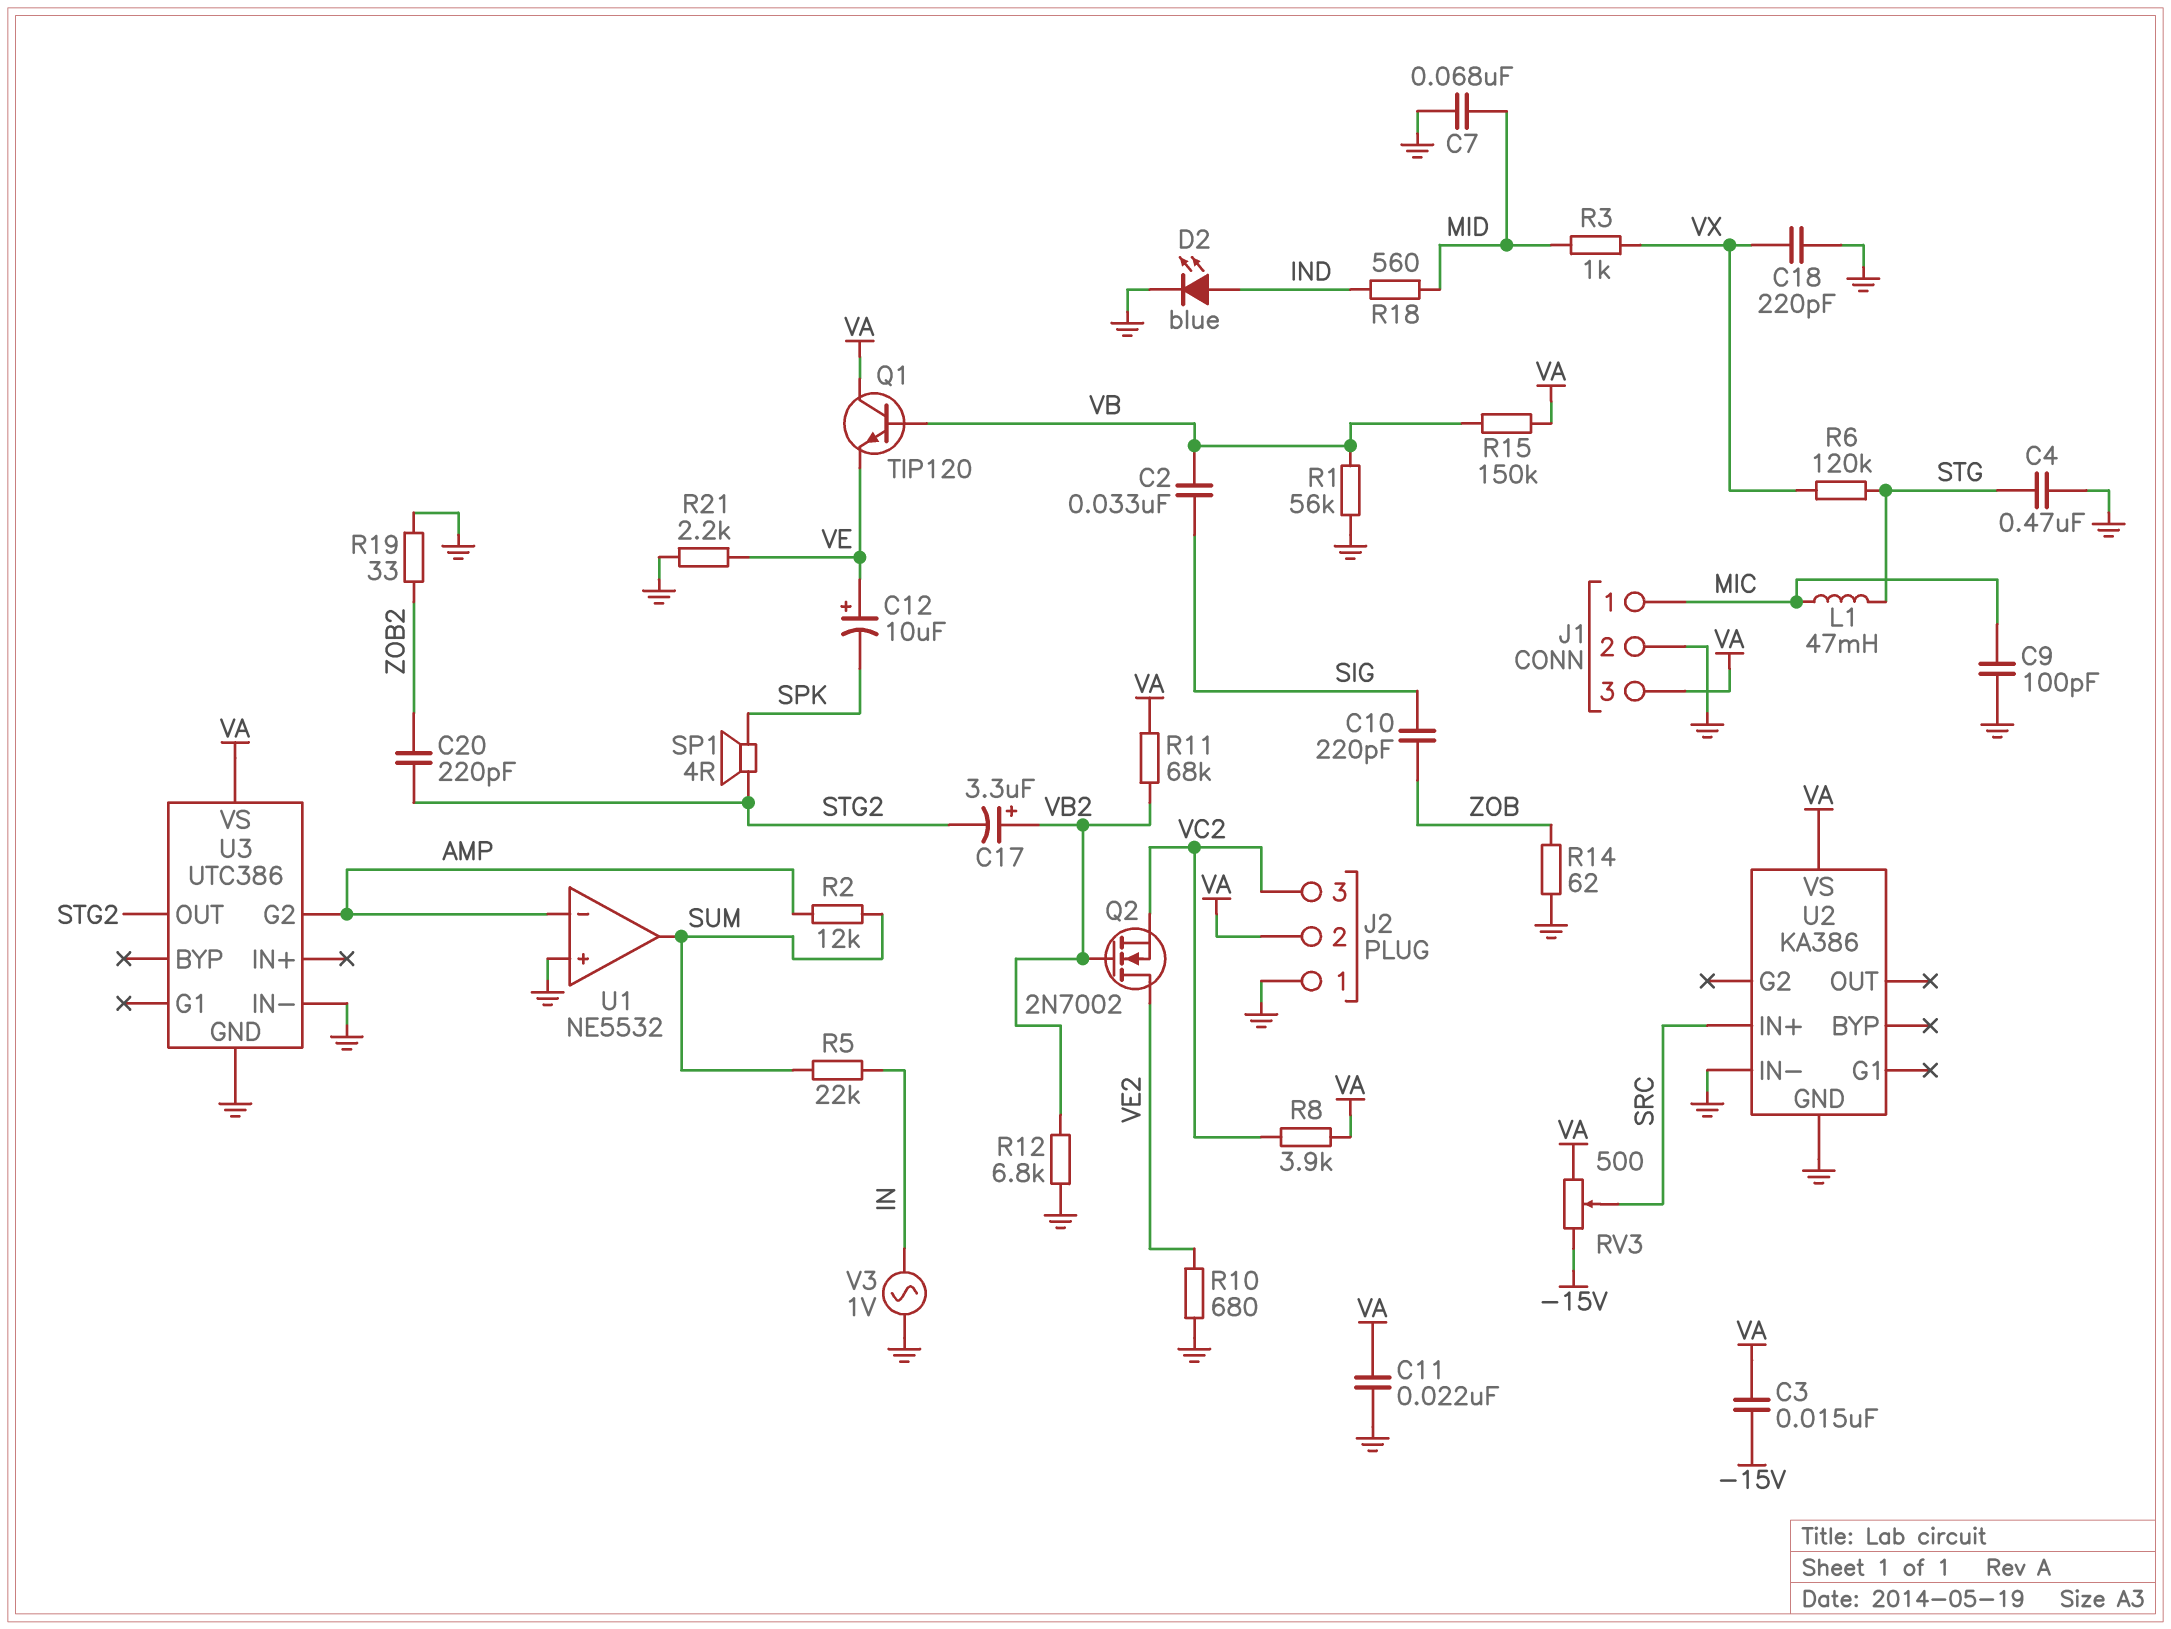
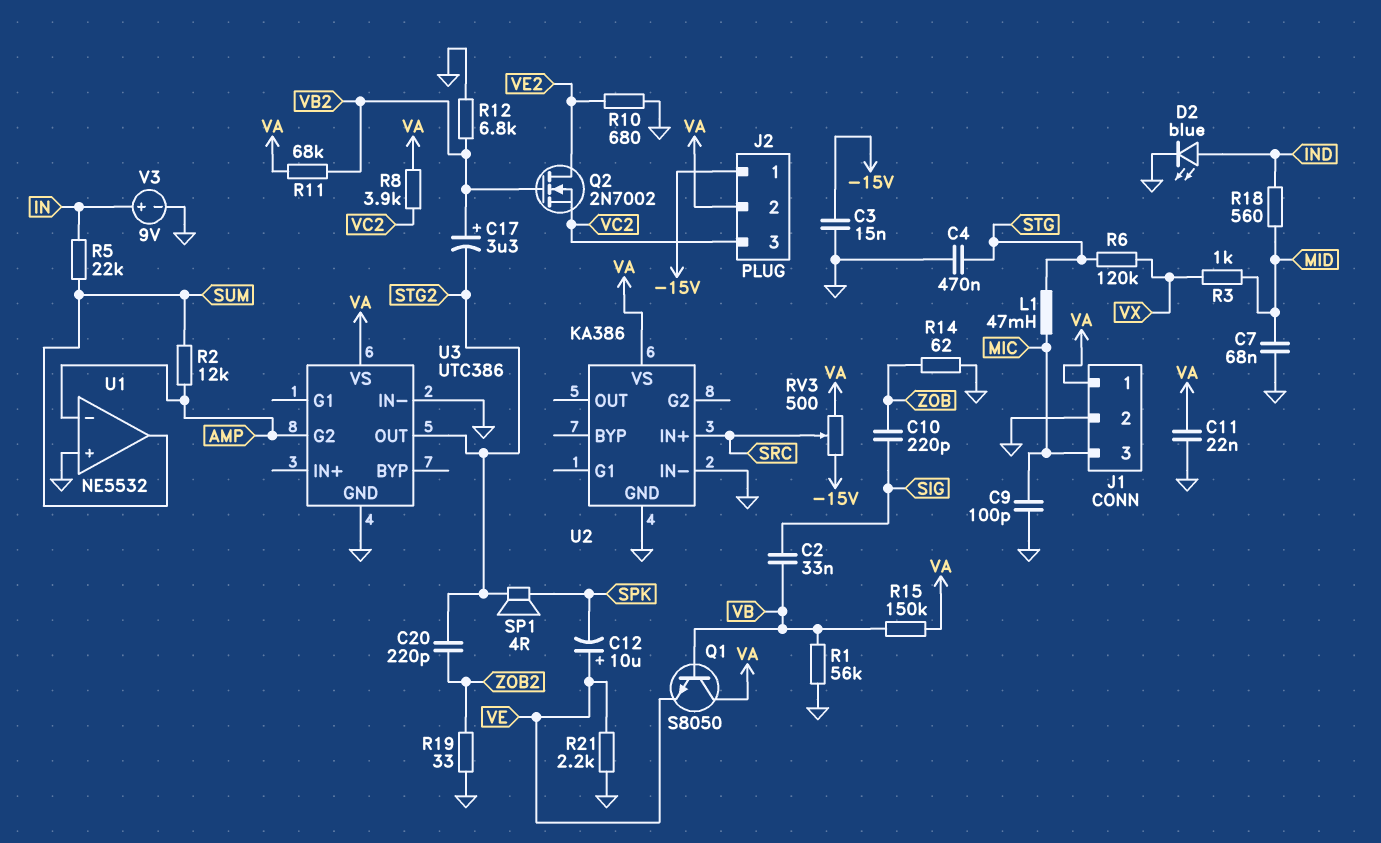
C3: 15nF (-15V, VA) -> 15nF (-15V, GND)
C18: 220pF (GND, VX) -> none
J1 pin 1: MIC -> VA
J1 pin 3: VA -> MIC
J2 pin 1: GND -> -15V
Q1: NPN TIP120 (B VB, C VA, E VE) -> NPN S8050 (B VB, C VA, E VE)
V3: AC 1V (GND, IN) -> 9V (plus IN, minus GND)

